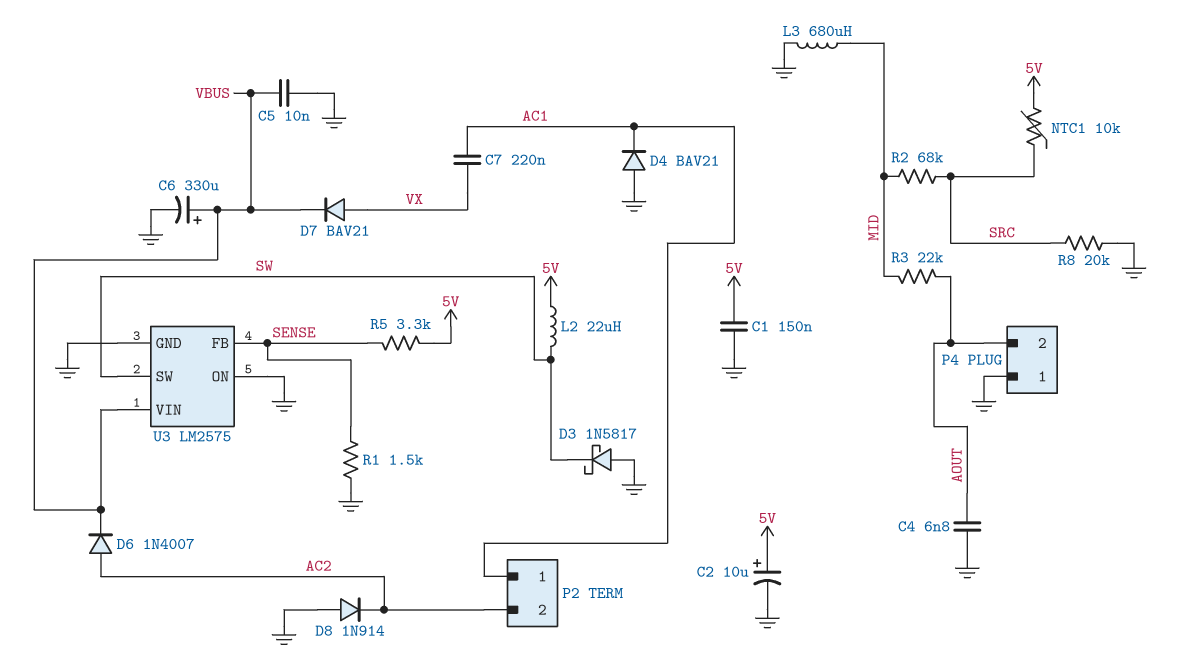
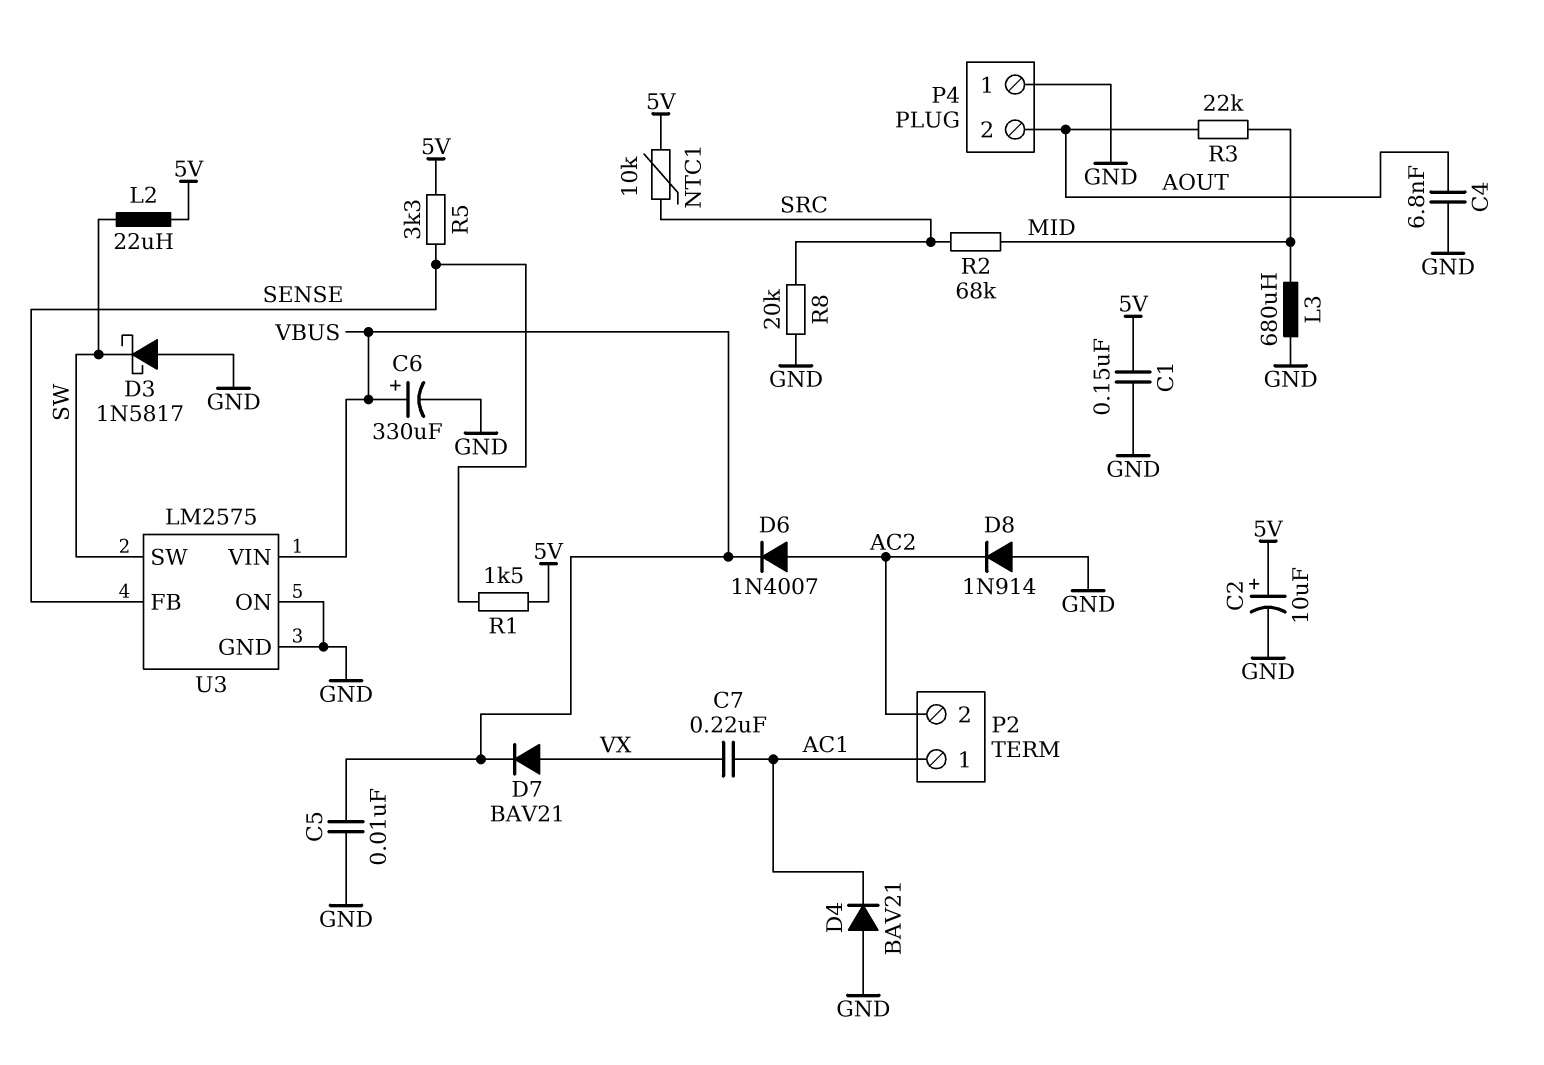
R1: 1.5k (GND, SENSE) -> 1.5k (5V, SENSE)

